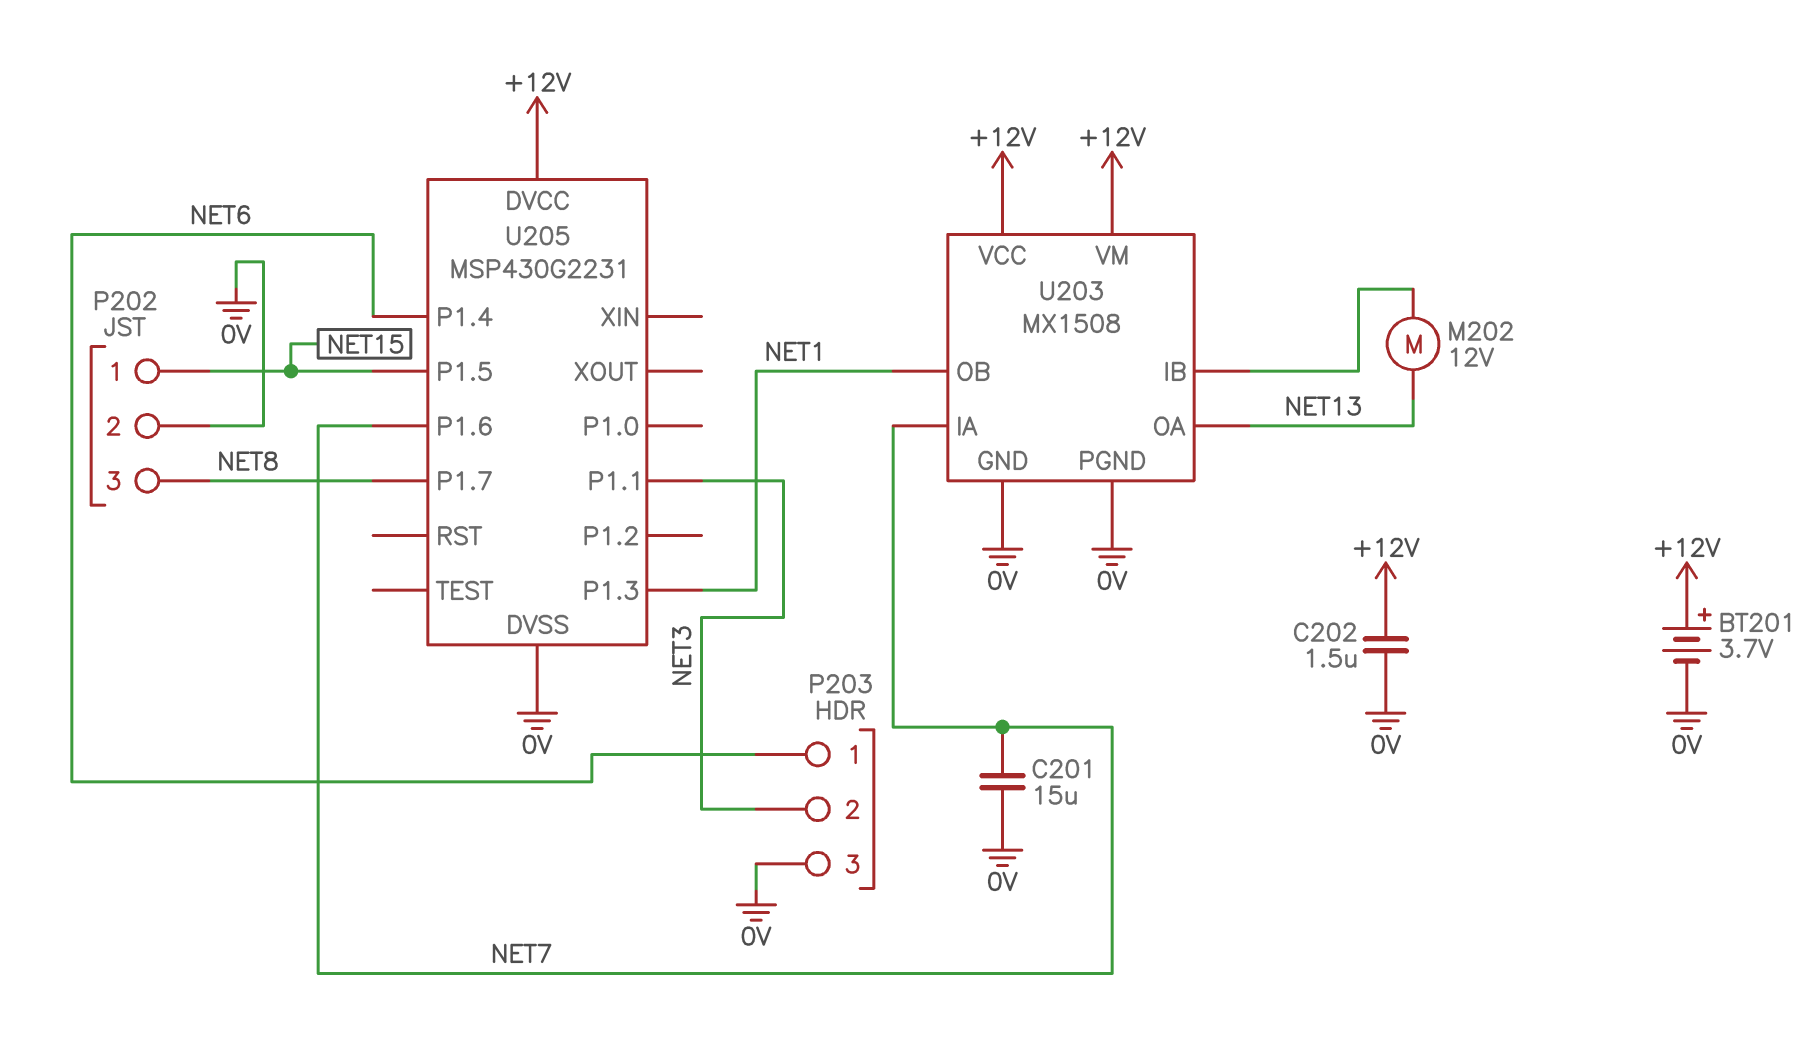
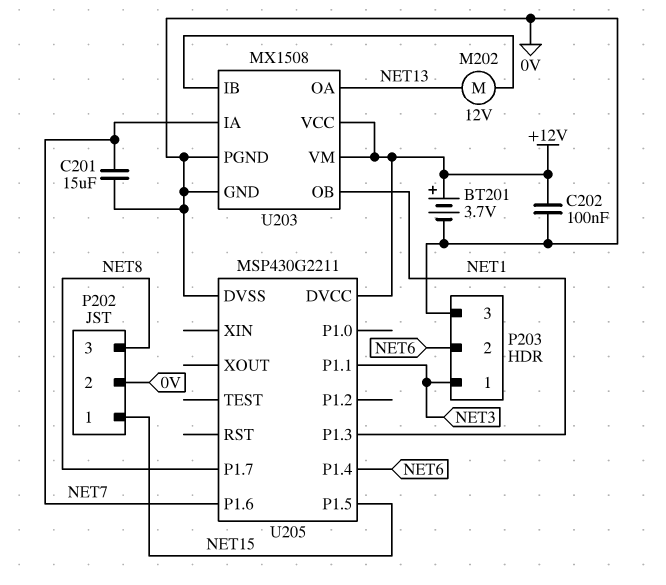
C202: 1.5uF (+12V, 0V) -> 100nF (+12V, 0V)
P203 pin 1: NET6 -> NET3
P203 pin 2: NET3 -> NET6
U205: MSP430G2231 -> MSP430G2211

